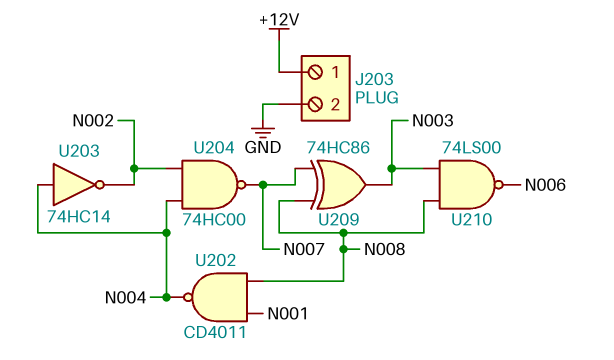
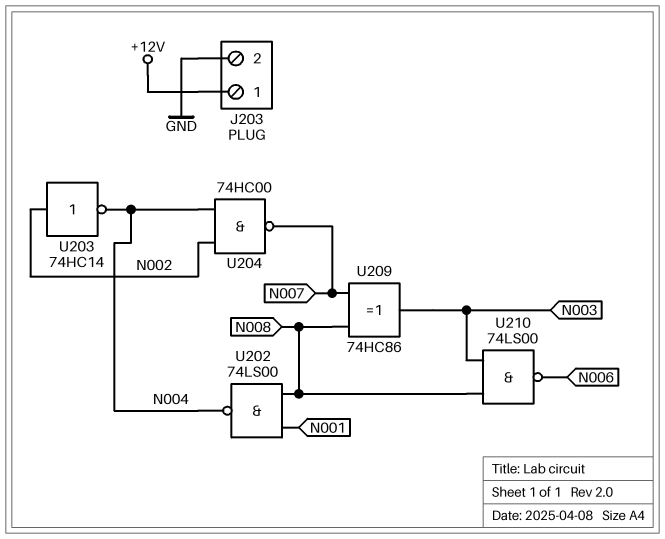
U202: NAND CD4011 (in N001, in N008, out N004) -> NAND 74LS00 (in N001, in N008, out N004)
U203: NOT 74HC14 (in N004, out N002) -> NOT 74HC14 (in N002, out N004)

